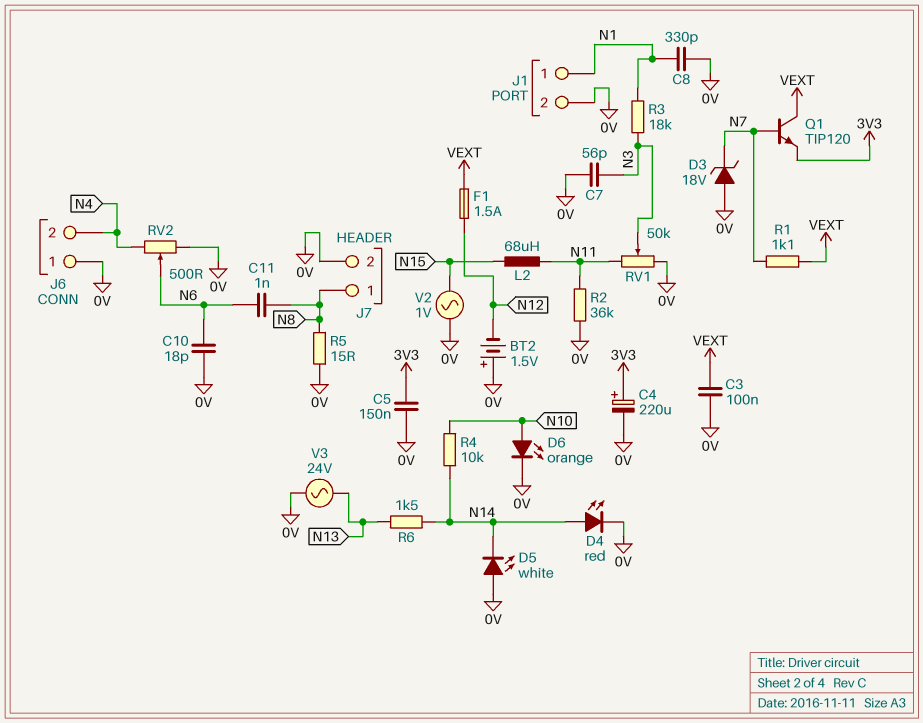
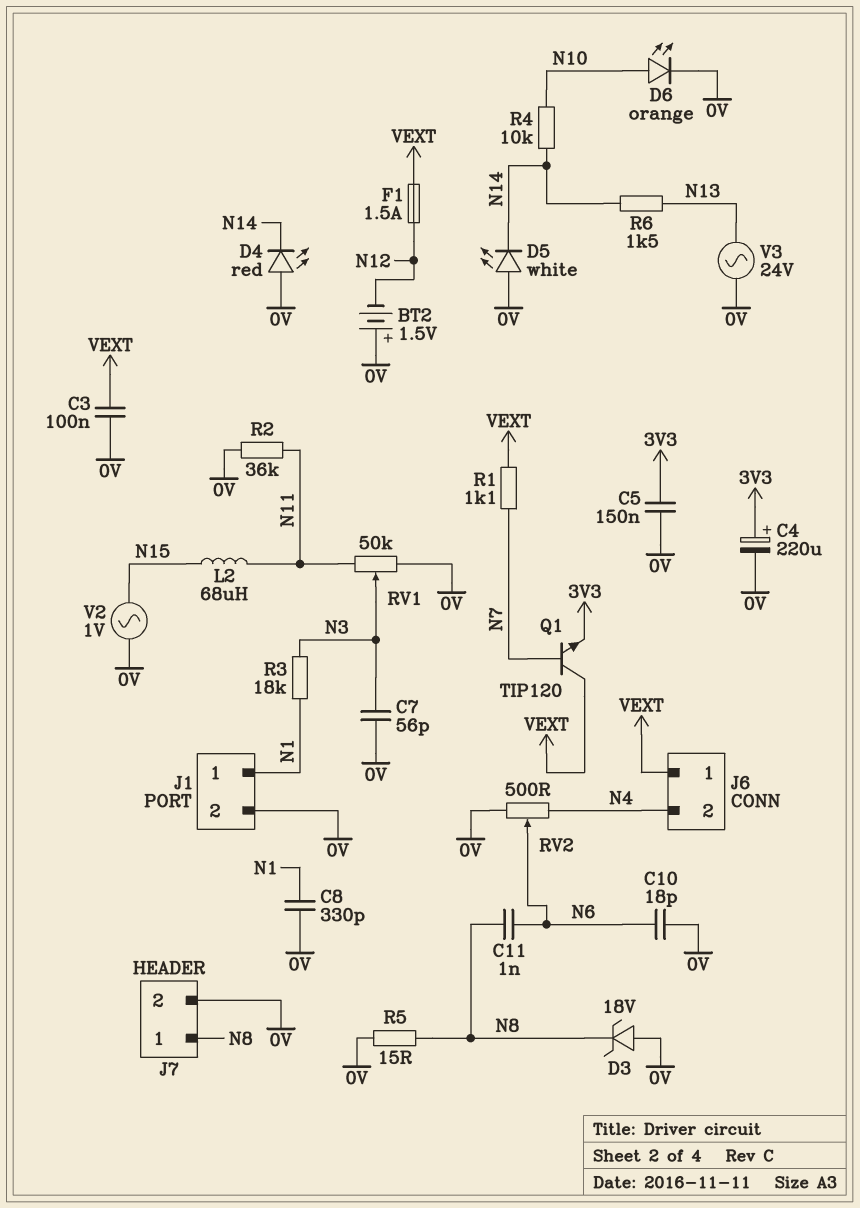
D3: zener 18V (A 0V, K N7) -> zener 18V (A 0V, K N8)
D4: LED red (A N14, K 0V) -> LED red (A 0V, K N14)
J6 pin 1: 0V -> VEXT

